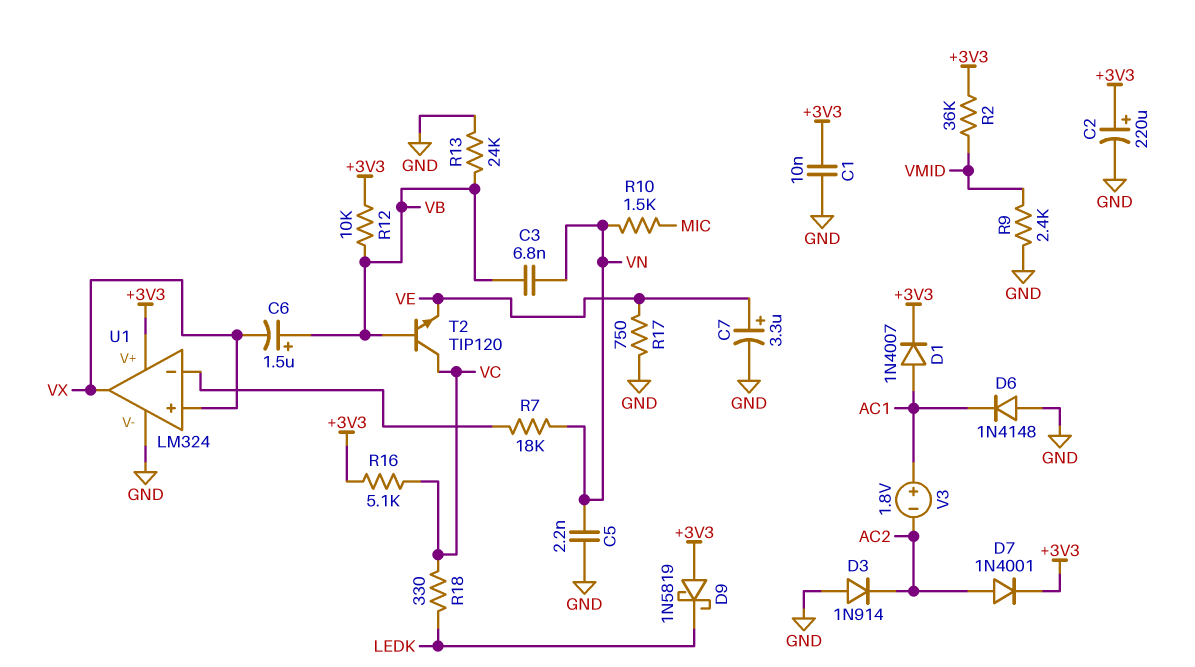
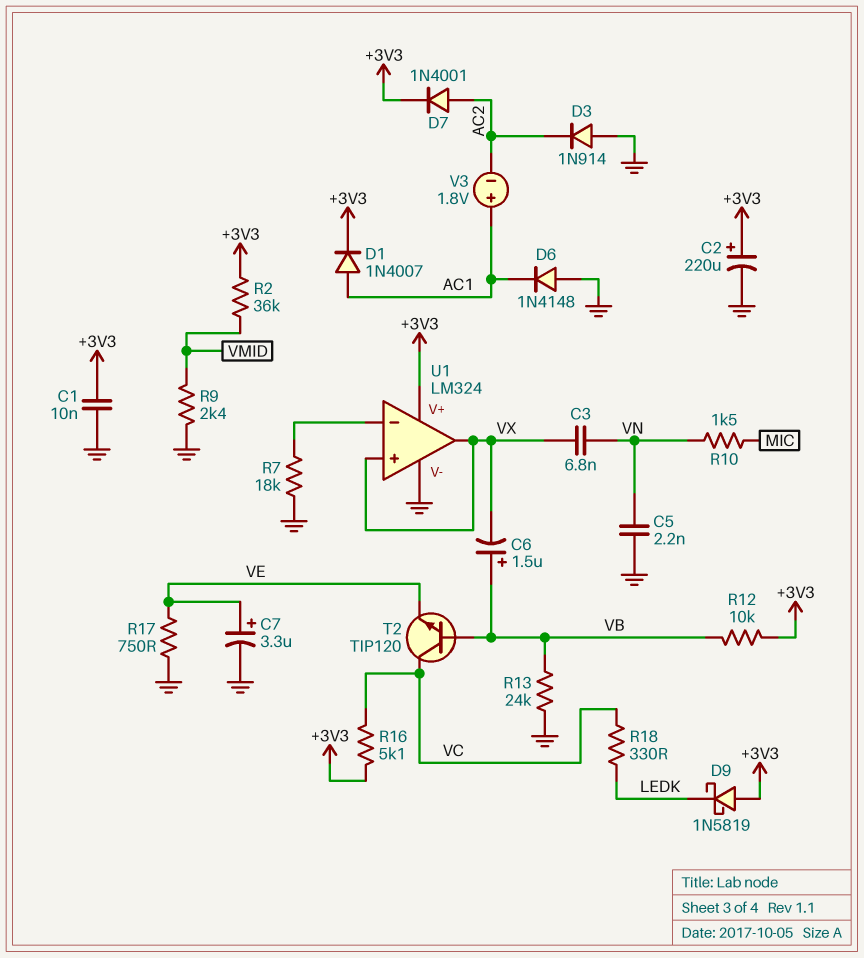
C3: 6.8nF (VB, VN) -> 6.8nF (VN, VX)
R7: 18k (U1/in-, VN) -> 18k (GND, U1/in-)

